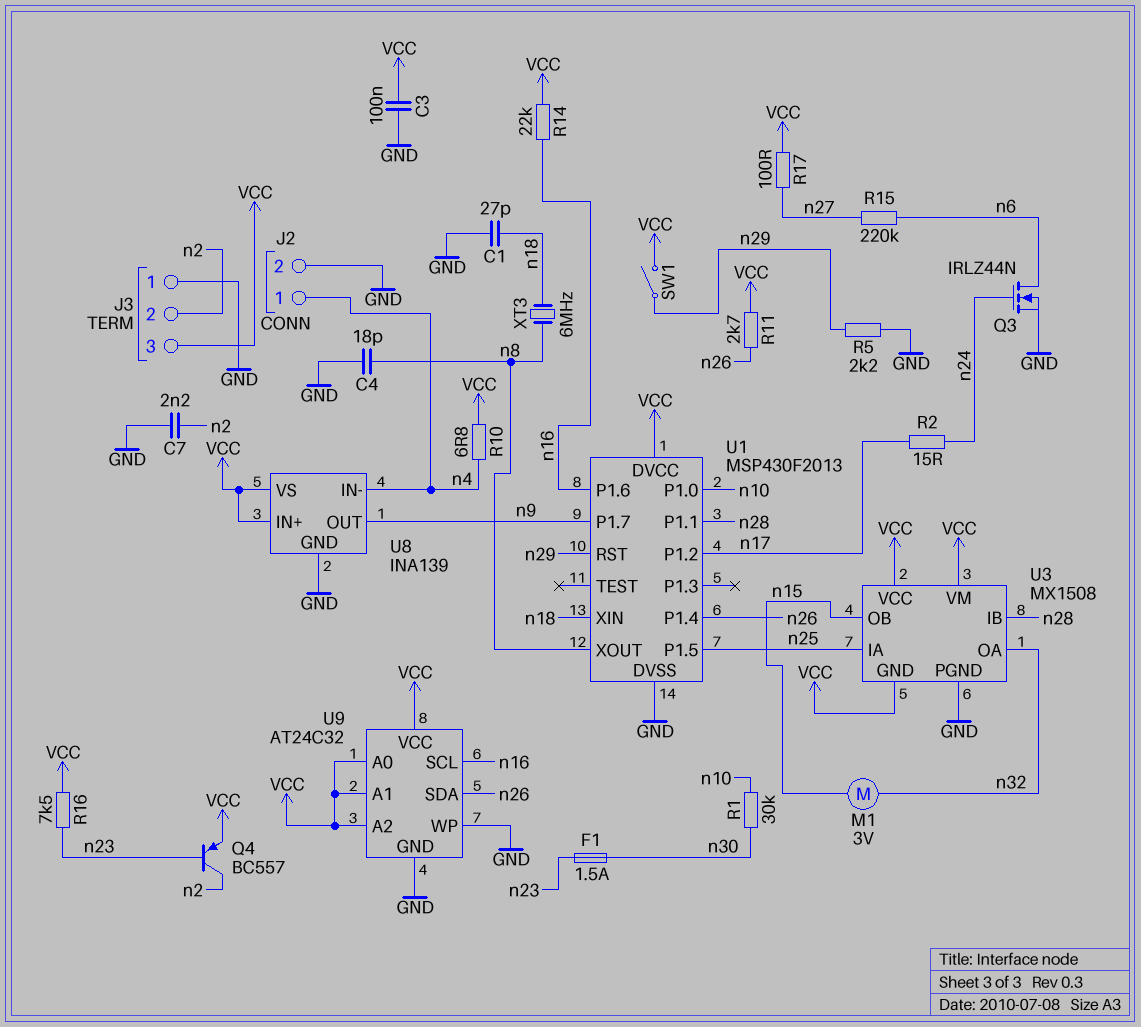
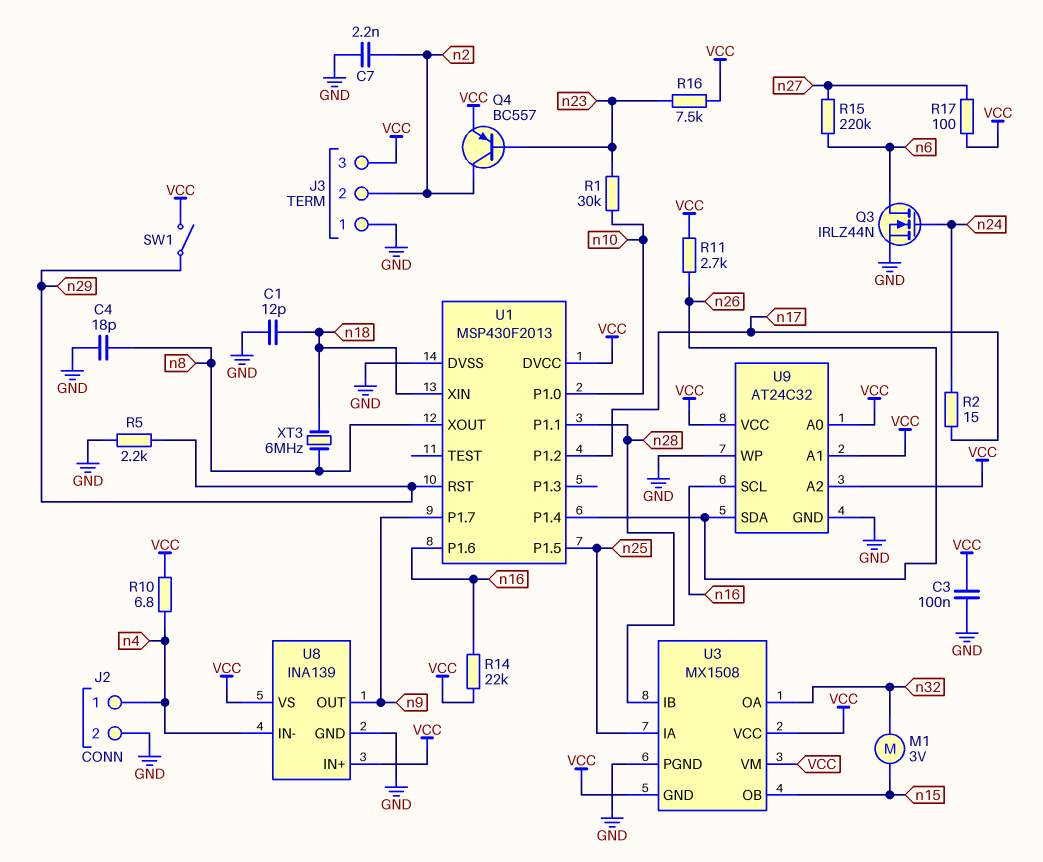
C1: 27pF (GND, n18) -> 12pF (GND, n18)
F1: 1.5A (n23, n30) -> none
R1: 30k (n10, n30) -> 30k (n10, n23)

